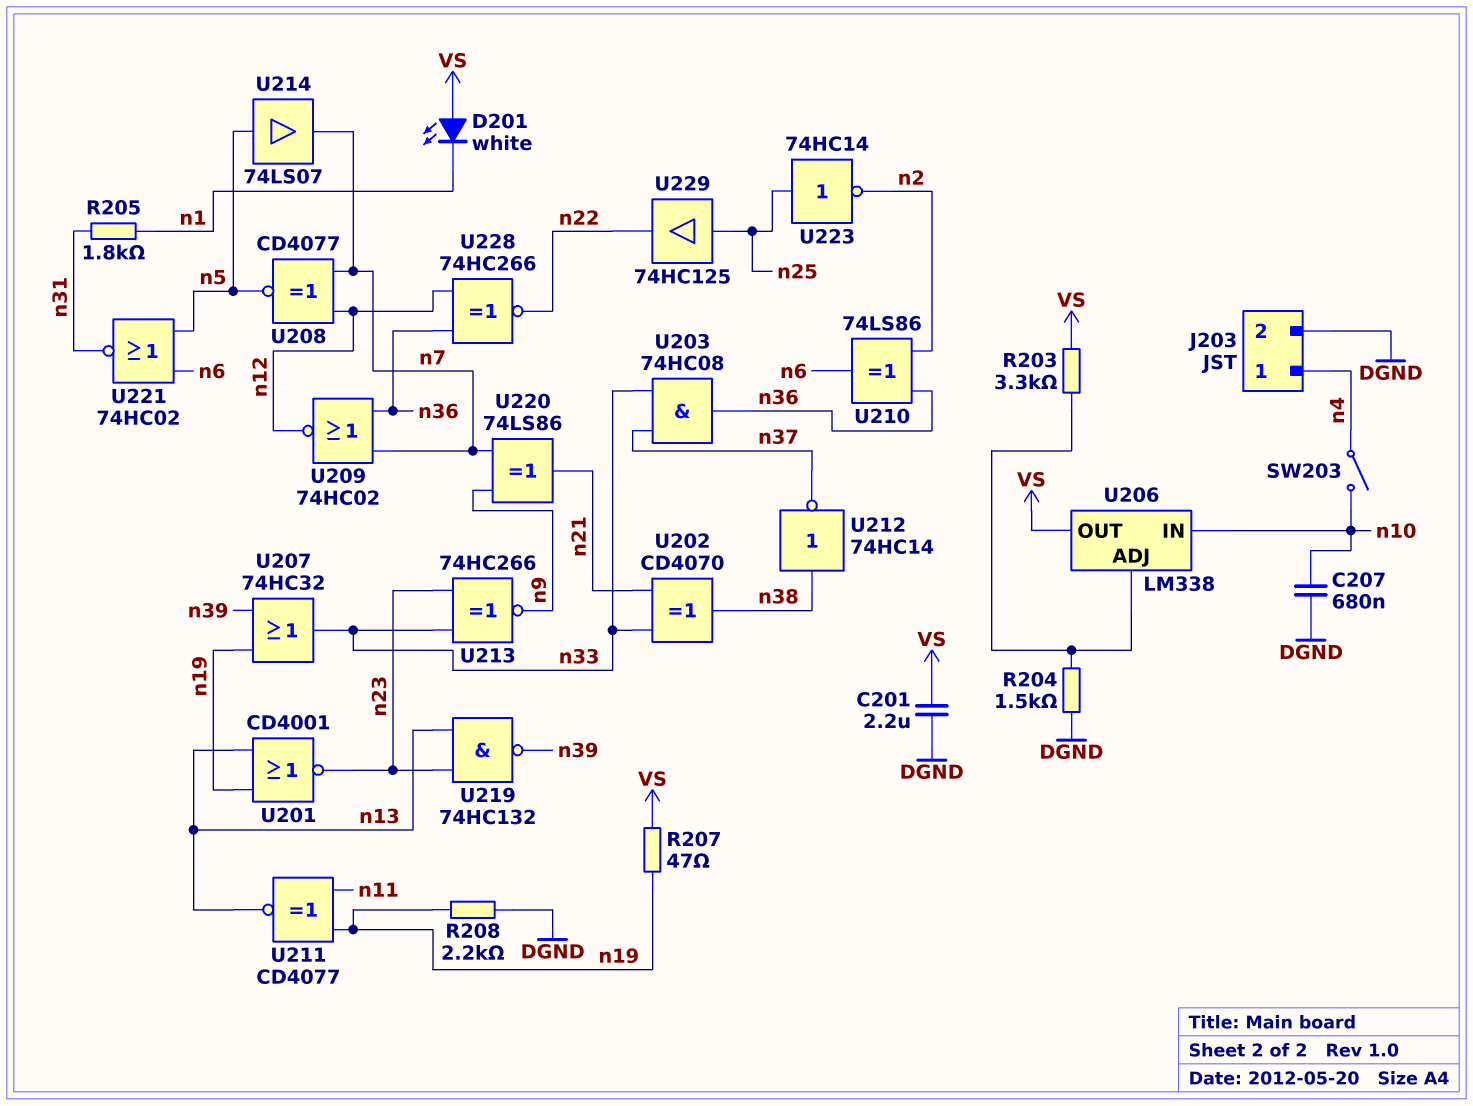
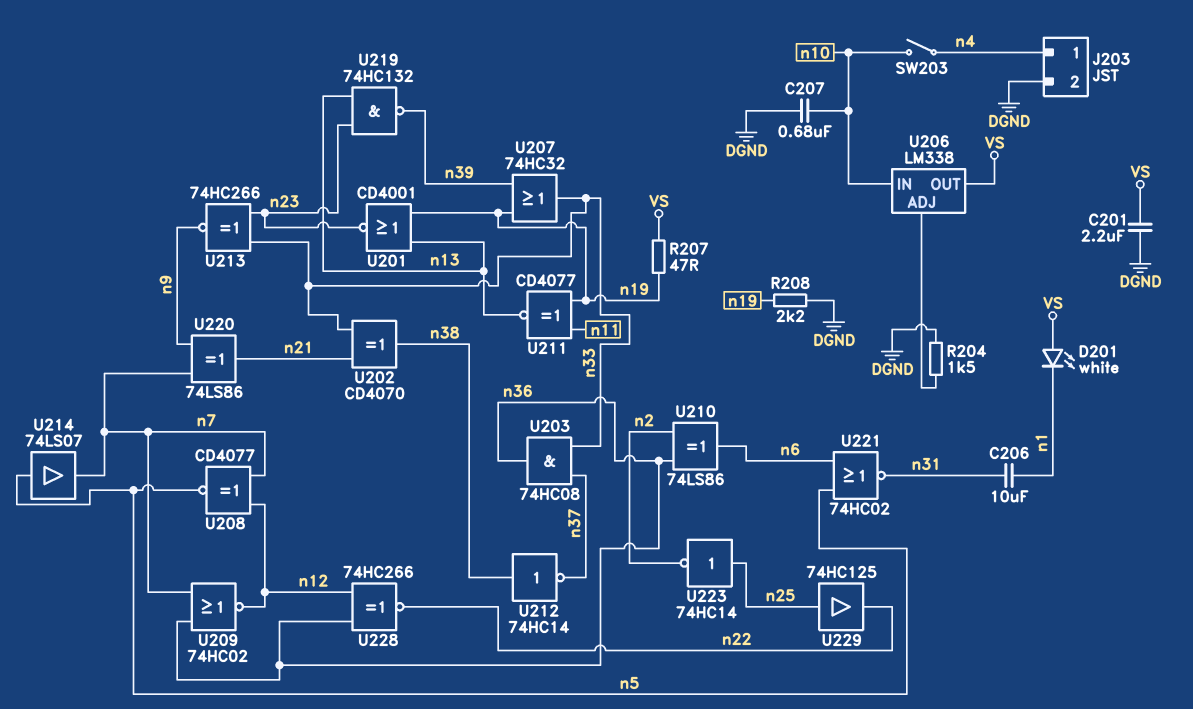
C206: none -> 10uF (n1, n31)
R203: 3.3k (U206/ADJ, VS) -> none
R205: 1.8k (n1, n31) -> none

